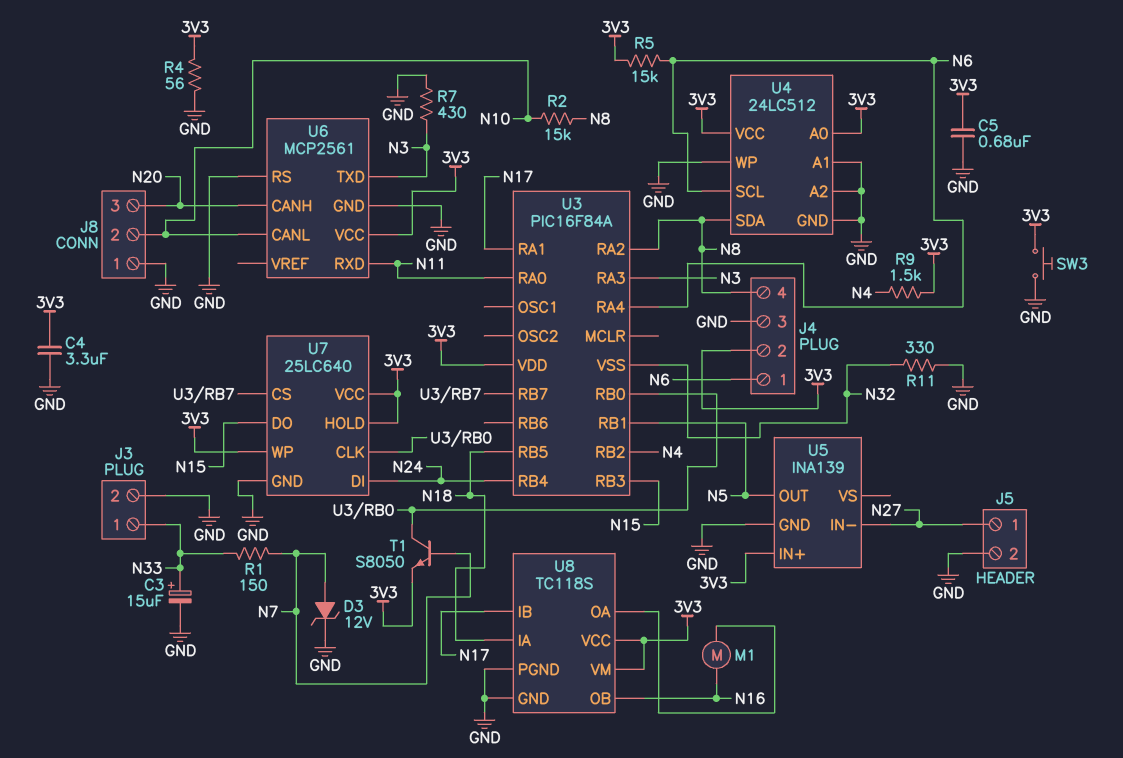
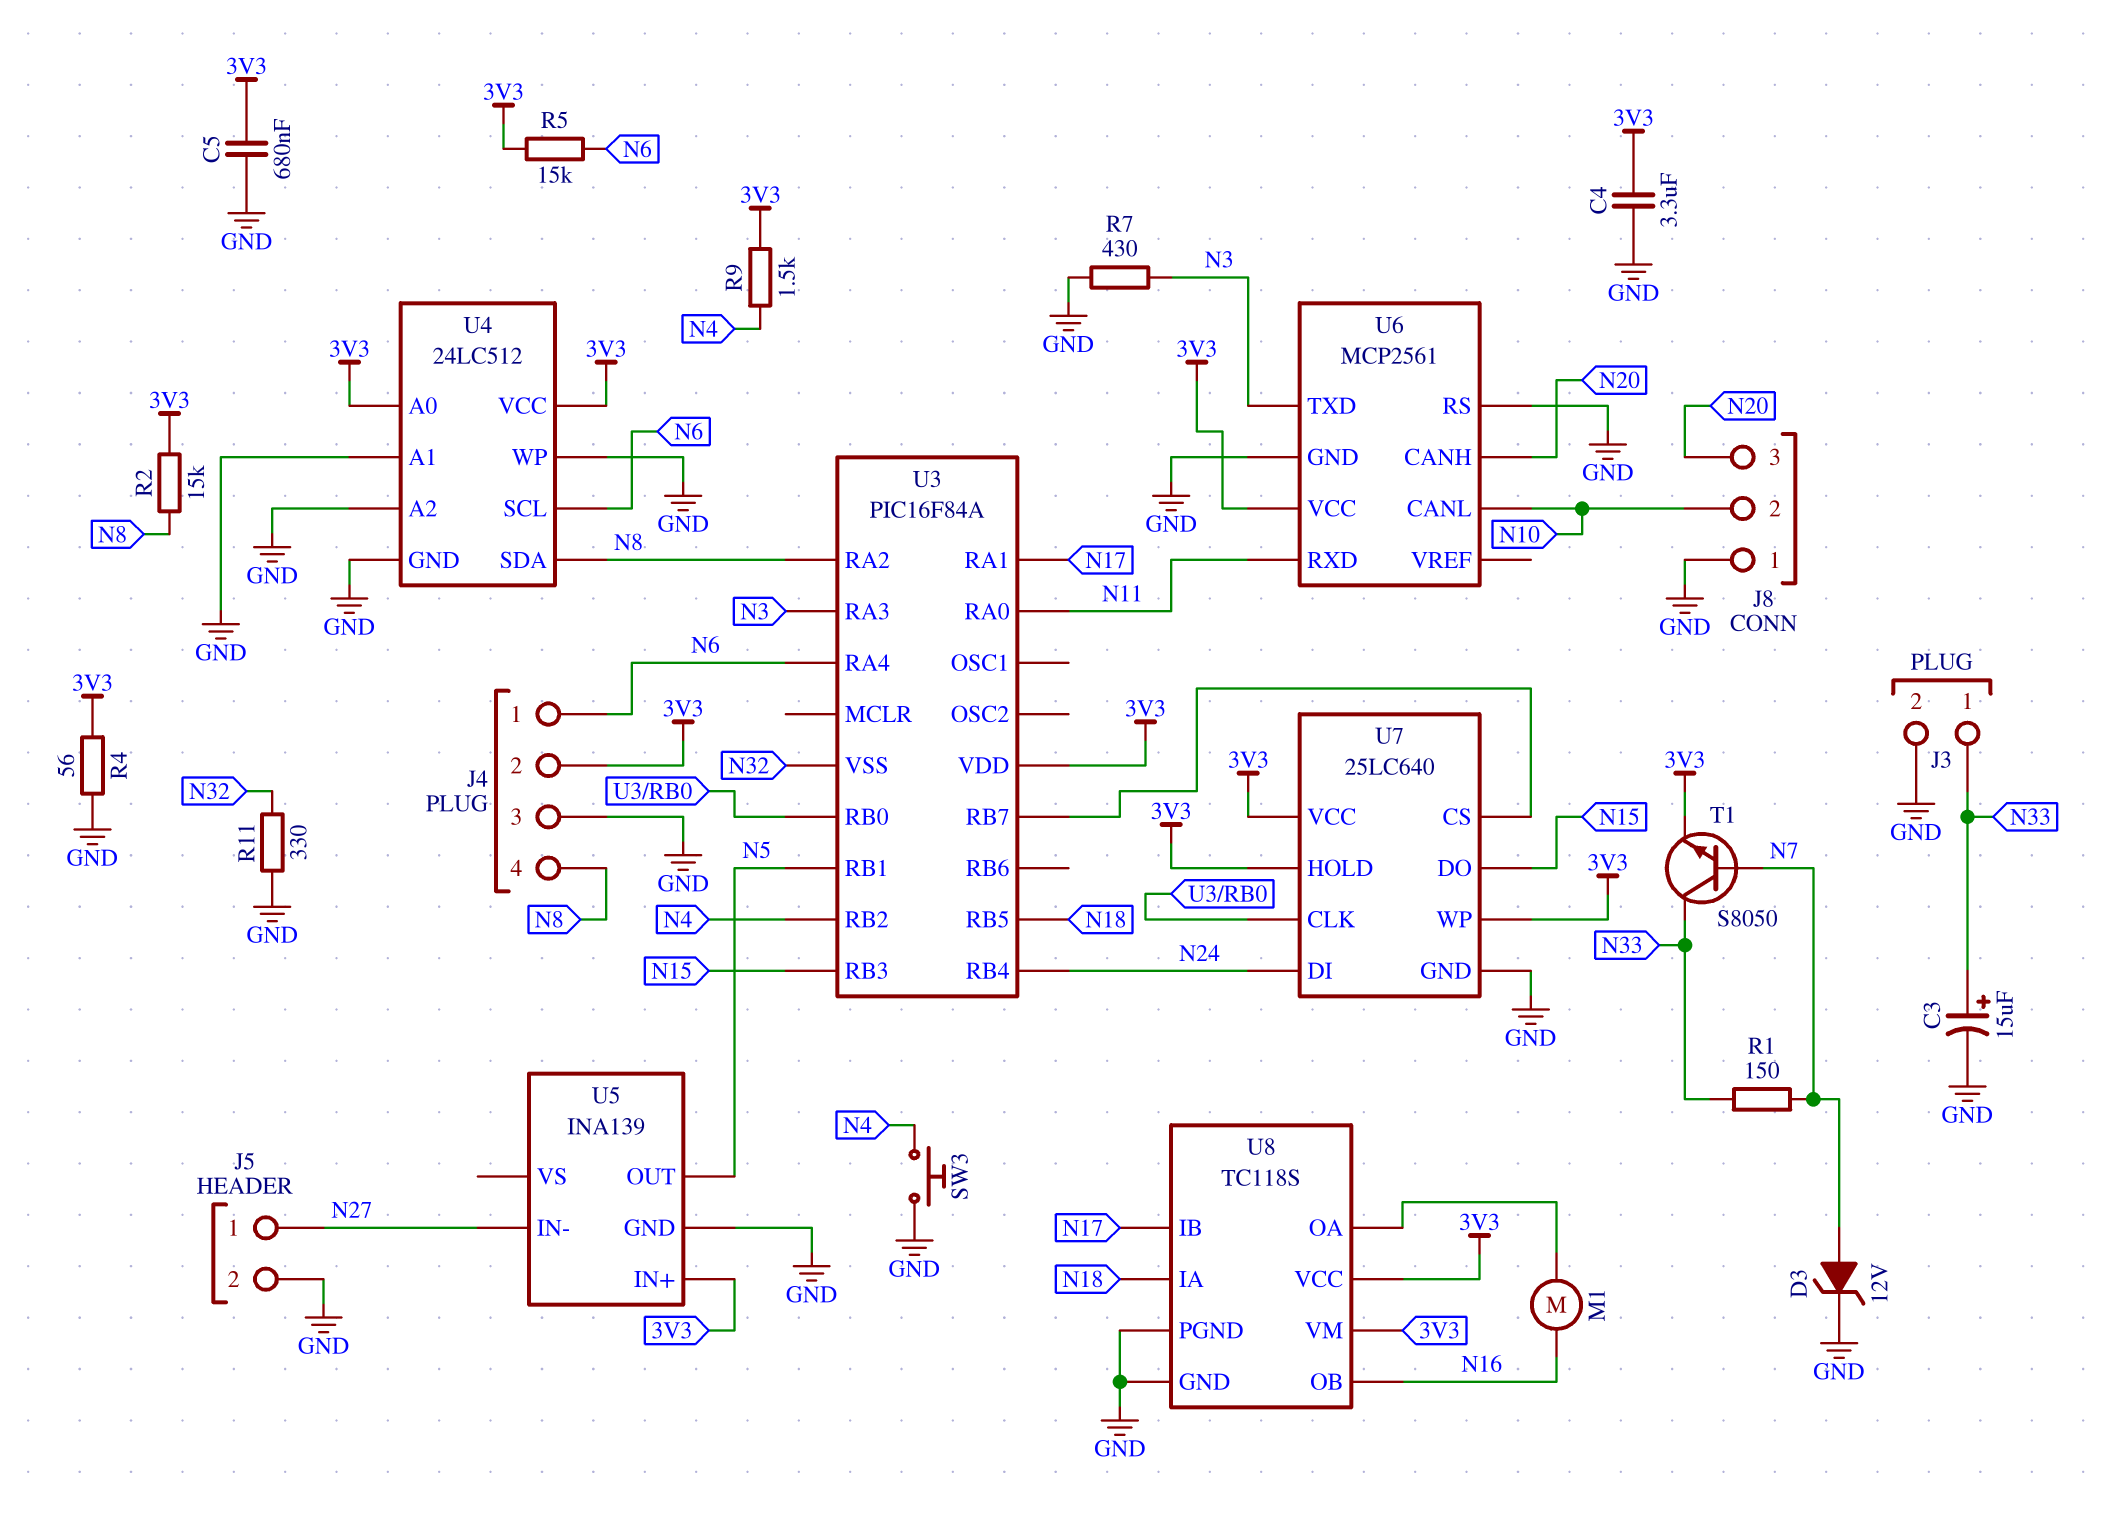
R2: 15k (N8, N10) -> 15k (3V3, N8)
SW3: button (3V3, GND) -> button (GND, N4)
T1: NPN S8050 (B N7, C U3/RB0, E 3V3) -> NPN S8050 (B N7, C N33, E 3V3)

